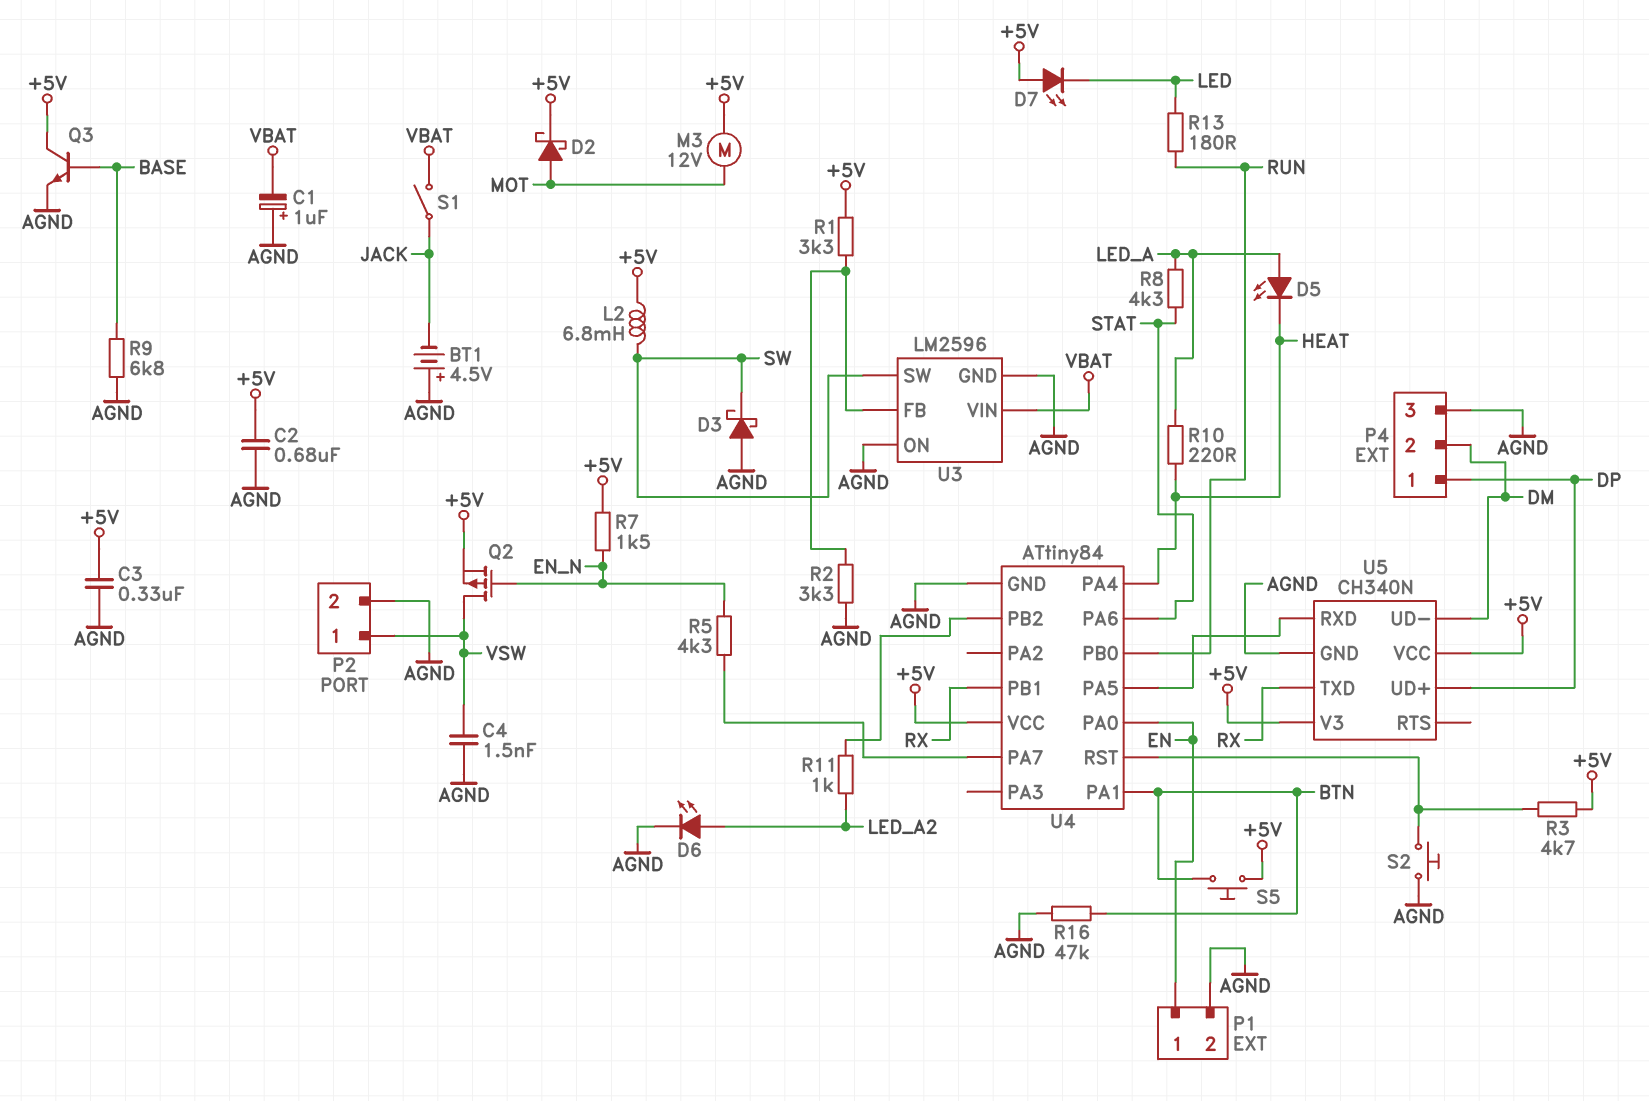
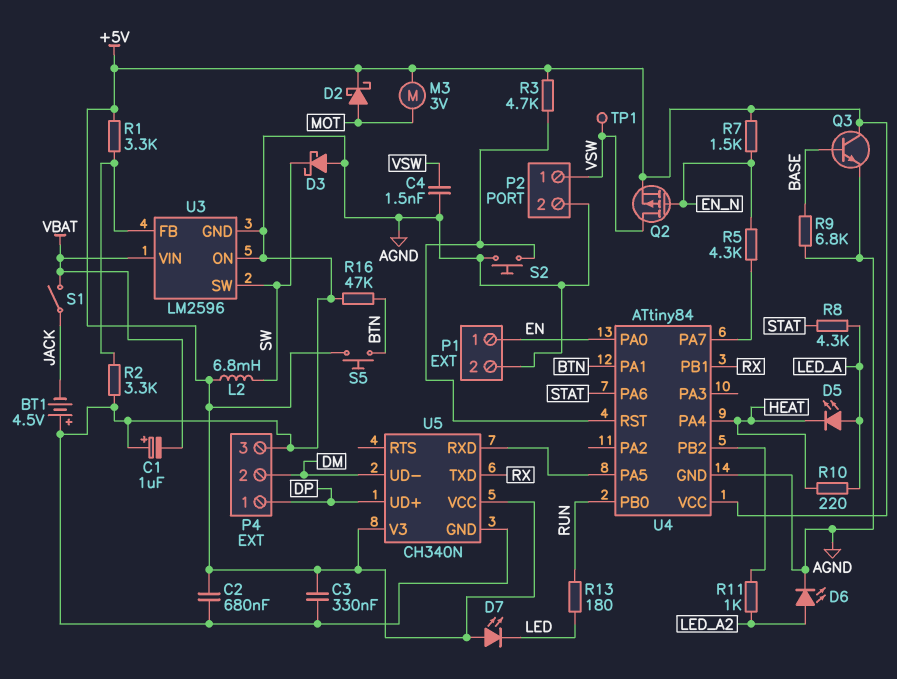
M3: motor 12V (+5V, MOT) -> motor 3V (+5V, MOT)
TP1: none -> test point (VSW)

